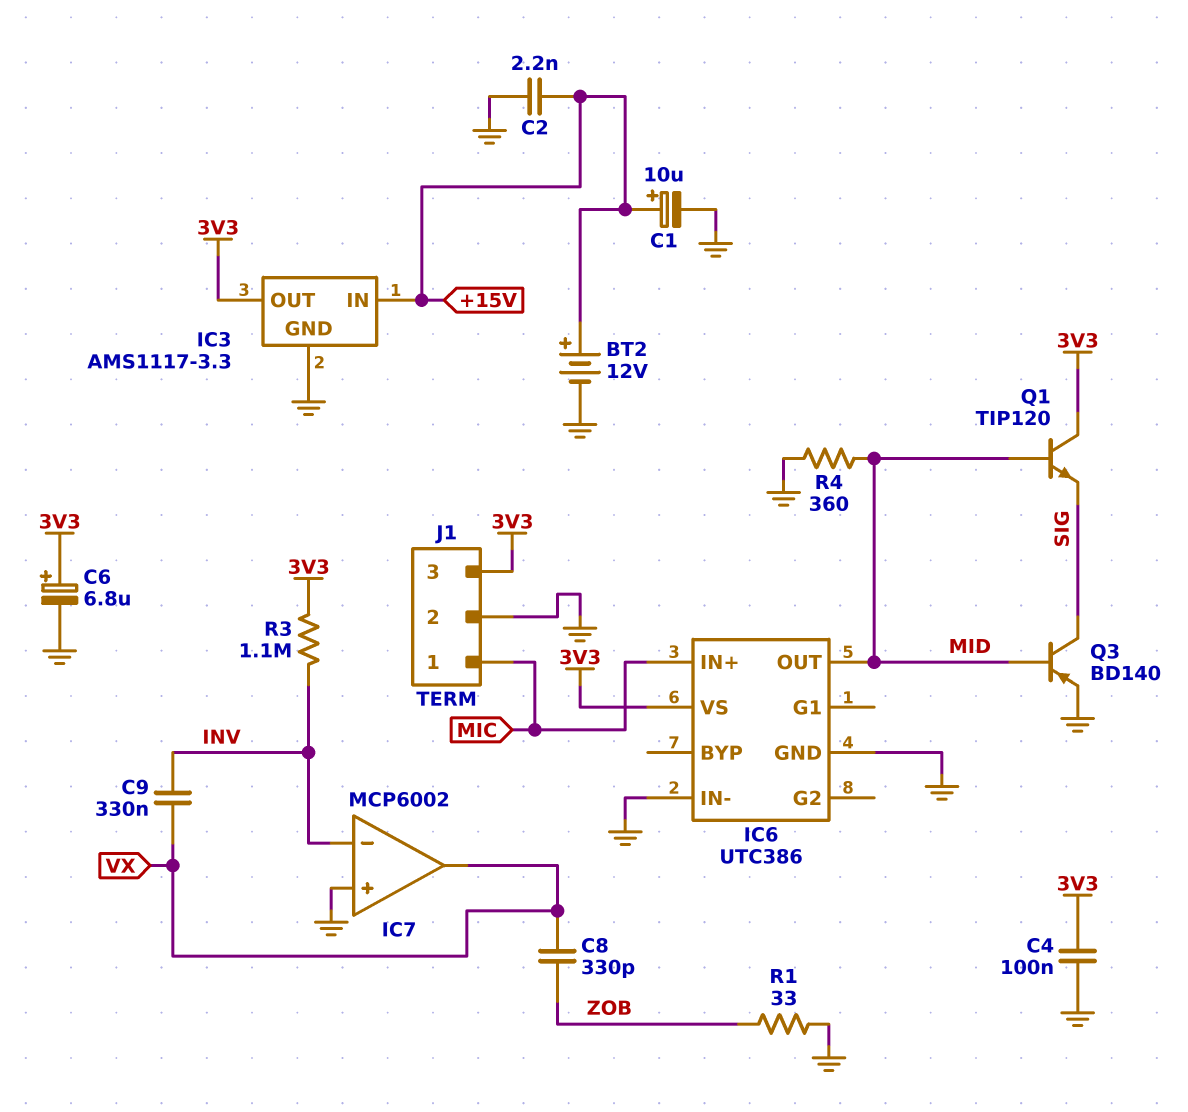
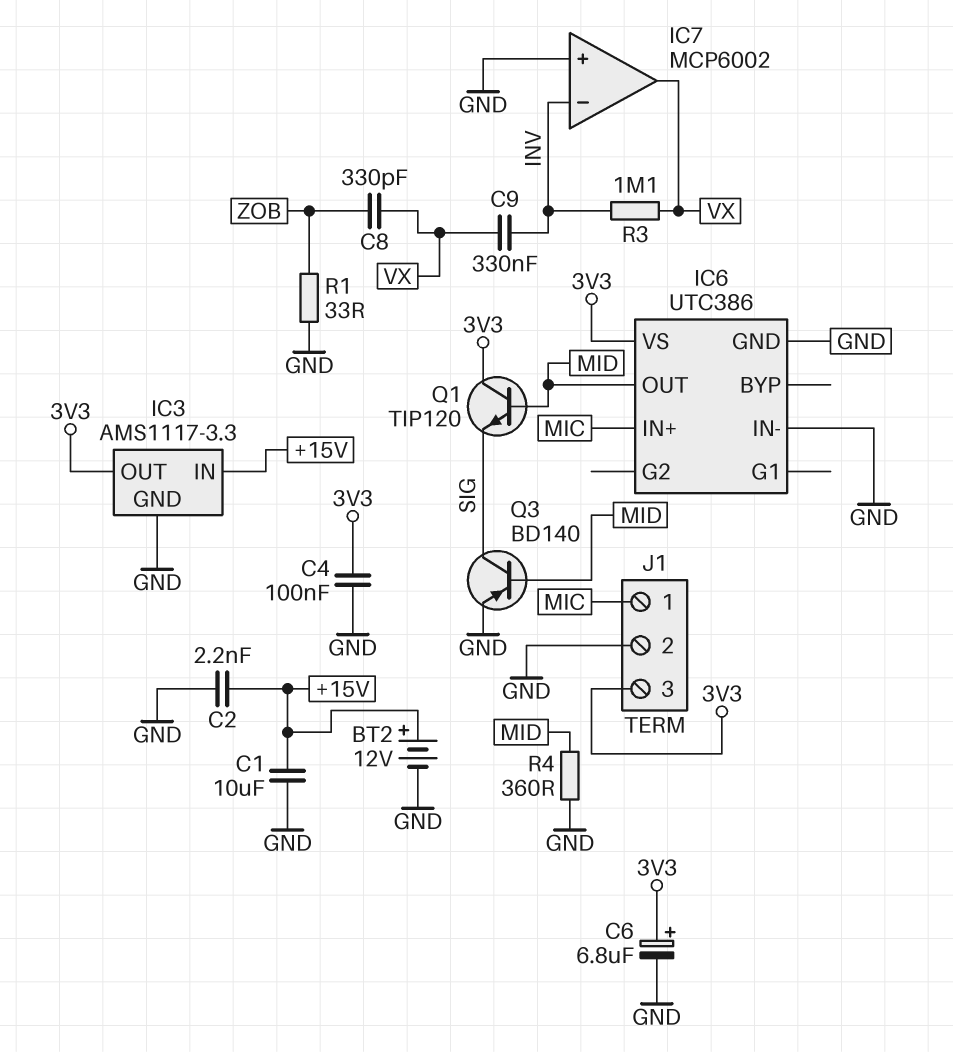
C1: 10uF (plus +15V, minus GND) -> 10uF (+15V, GND)
R3: 1.1M (3V3, INV) -> 1.1M (INV, VX)

